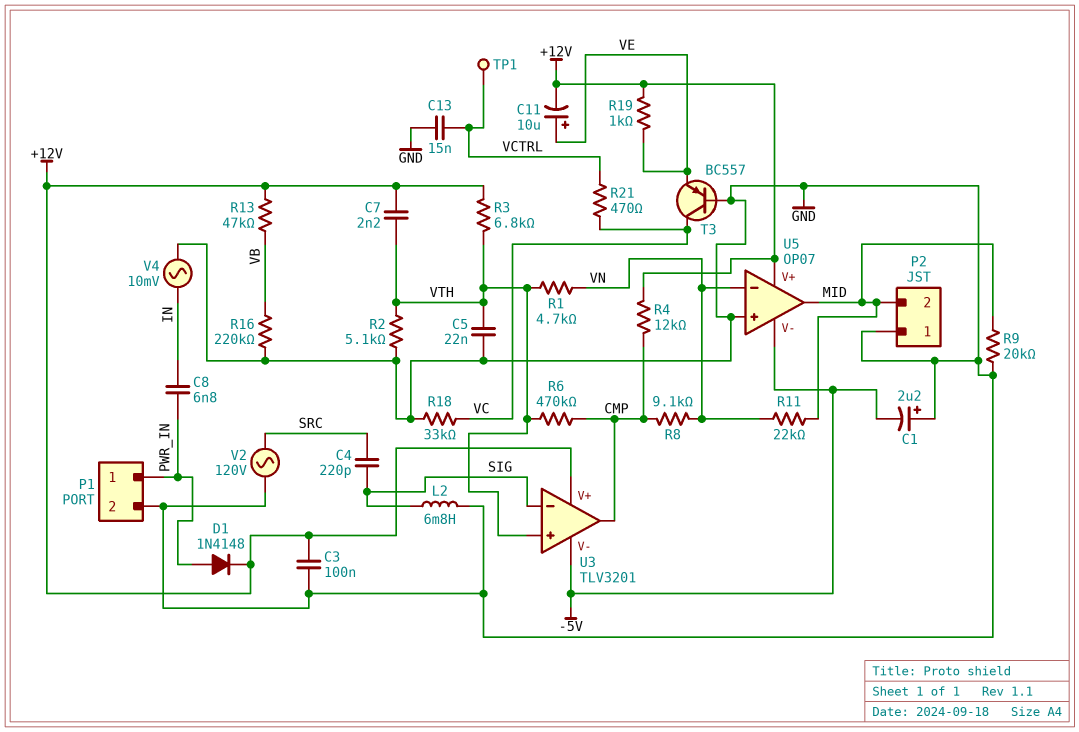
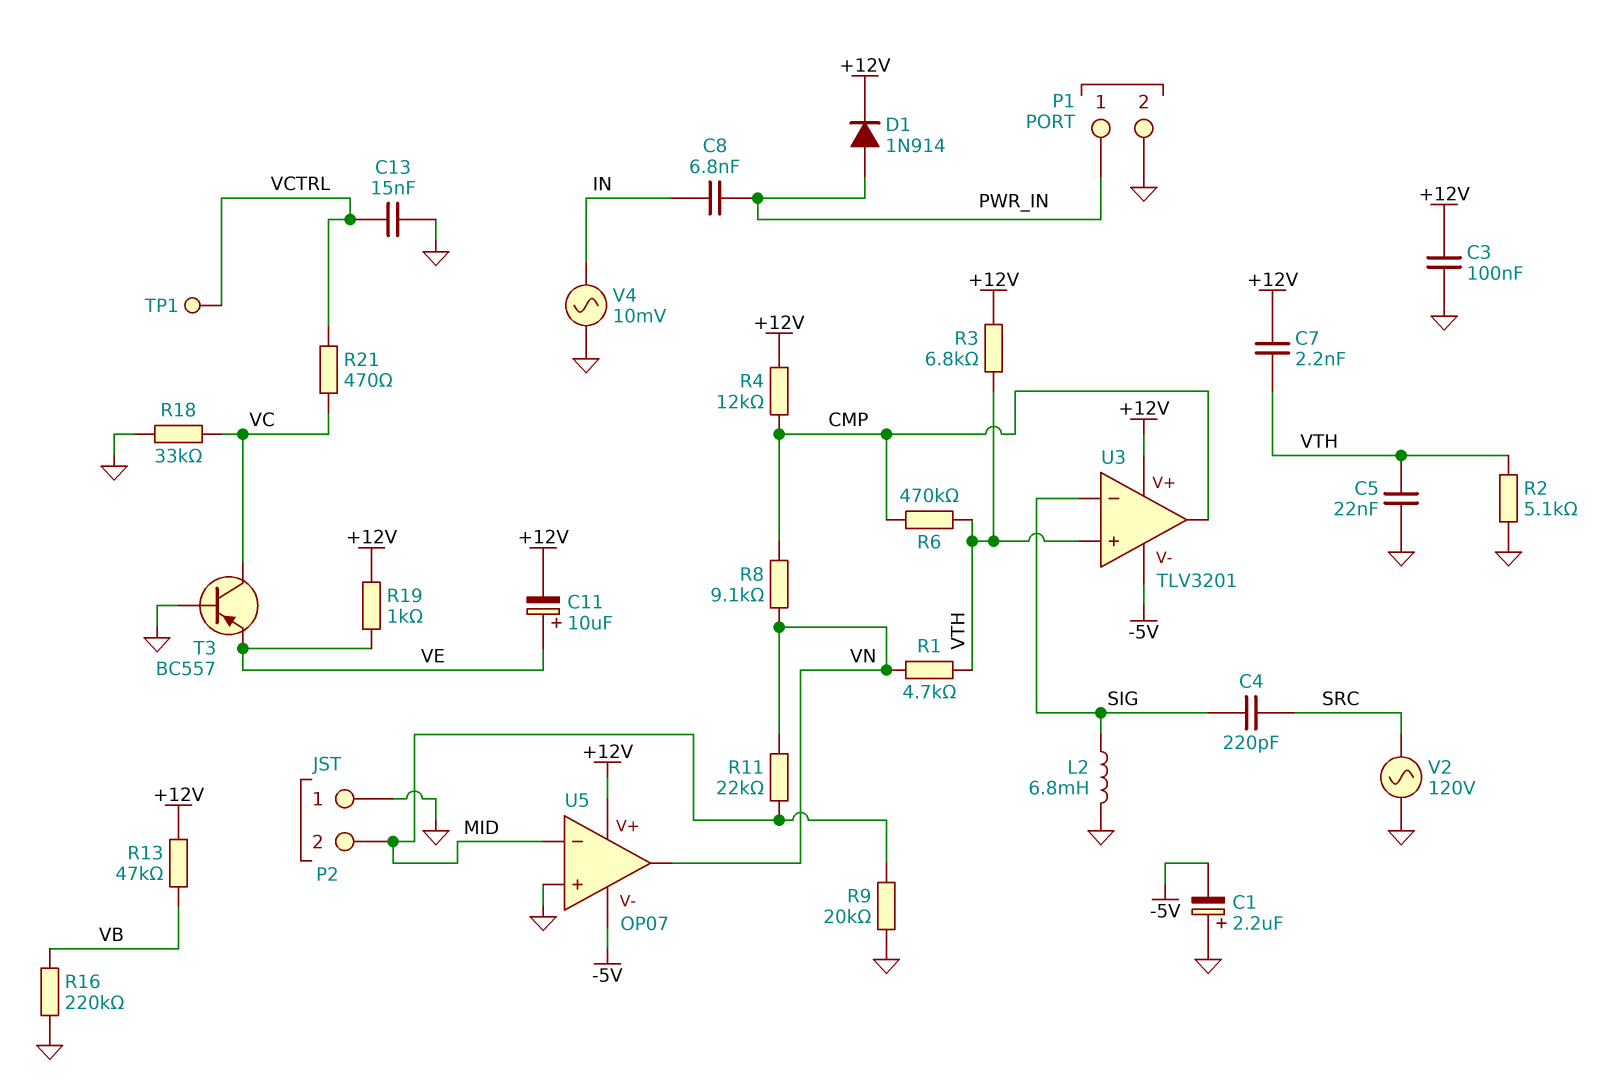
D1: diode 1N4148 (A PWR_IN, K +12V) -> diode 1N914 (A PWR_IN, K +12V)
U5 pin in-: VN -> MID
U5 pin out: MID -> VN

